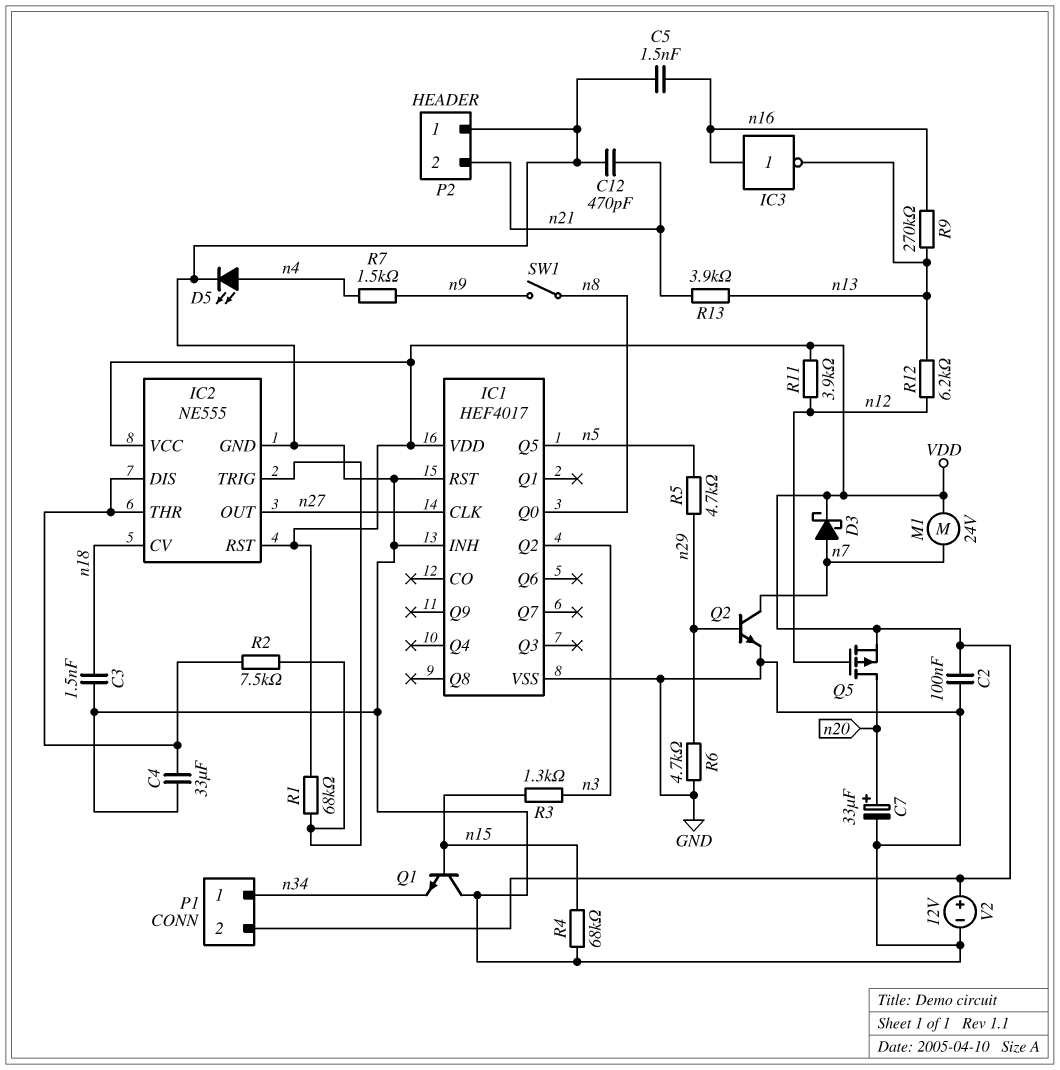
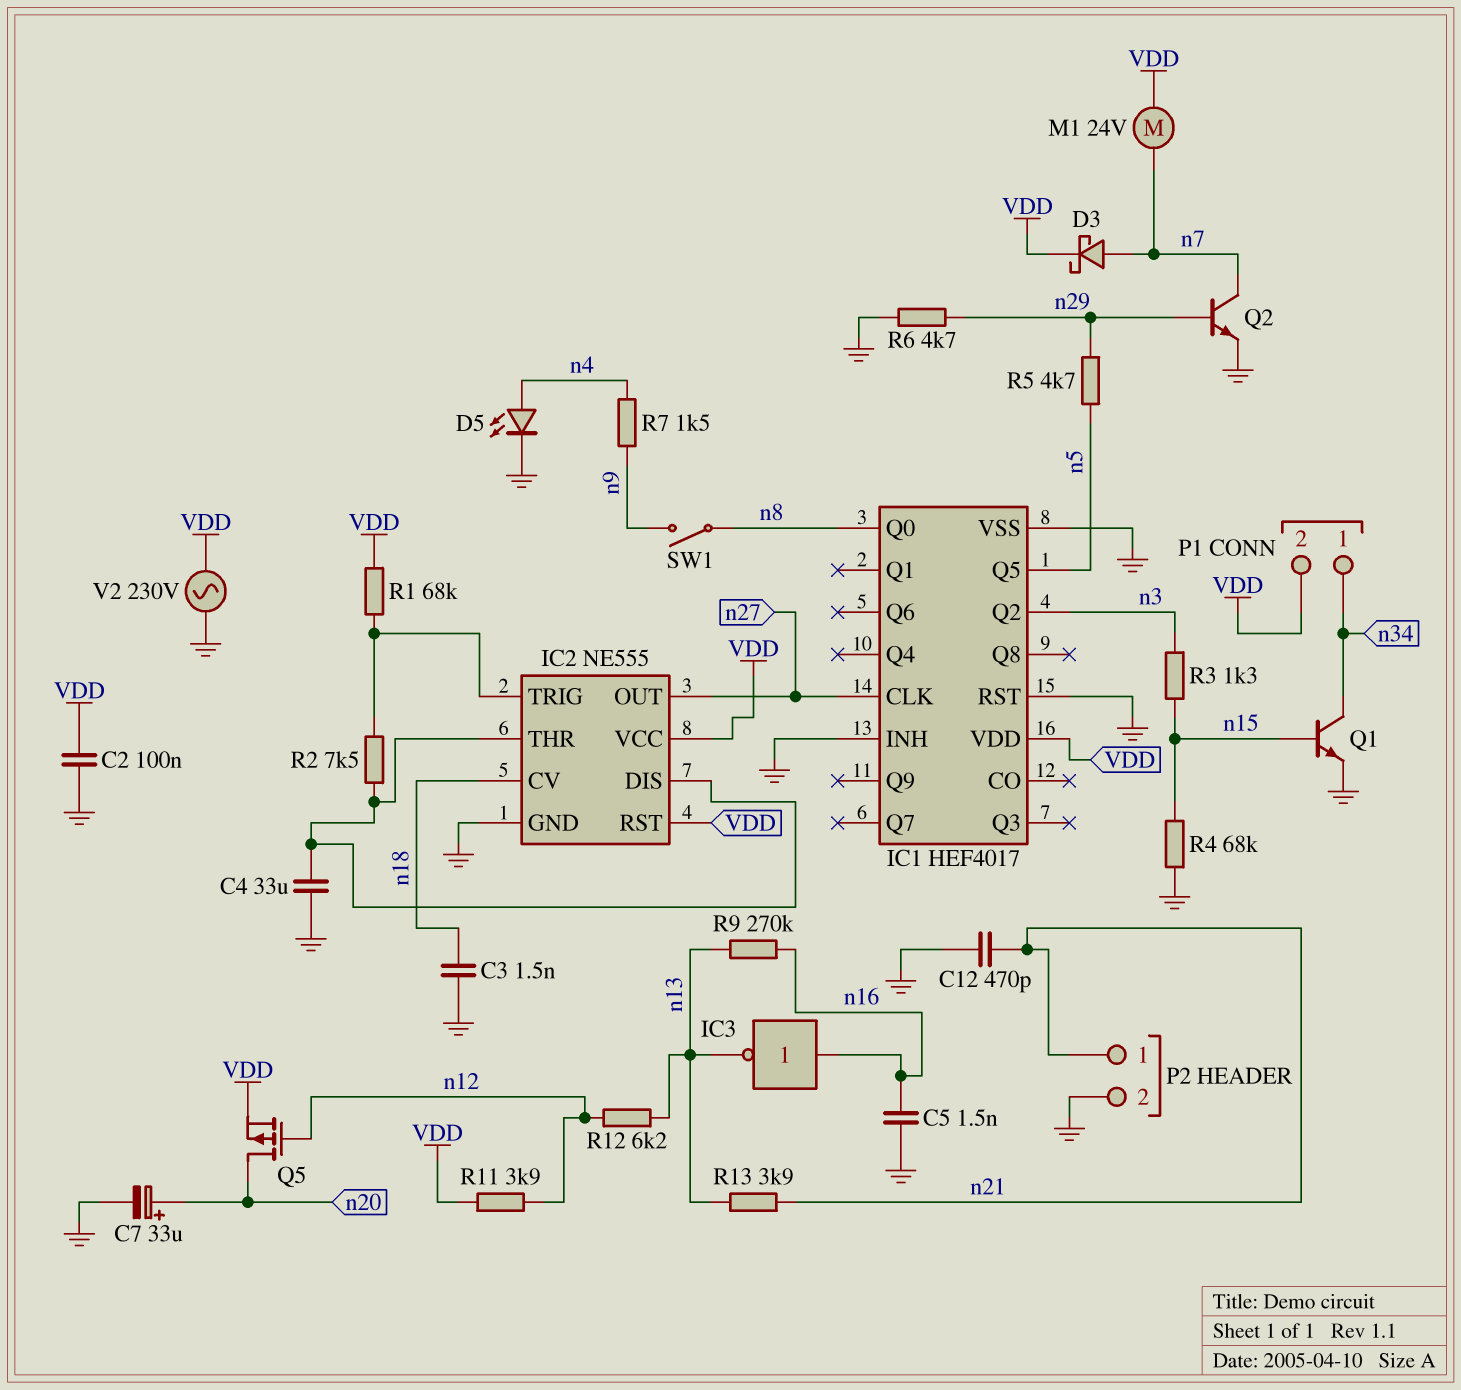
P2 pin 1: GND -> n21
P2 pin 2: n21 -> GND
Q1: NPN (B n15, C GND, E n34) -> NPN (B n15, C n34, E GND)
V2: 12V (plus VDD, minus GND) -> AC 230V (GND, VDD)

